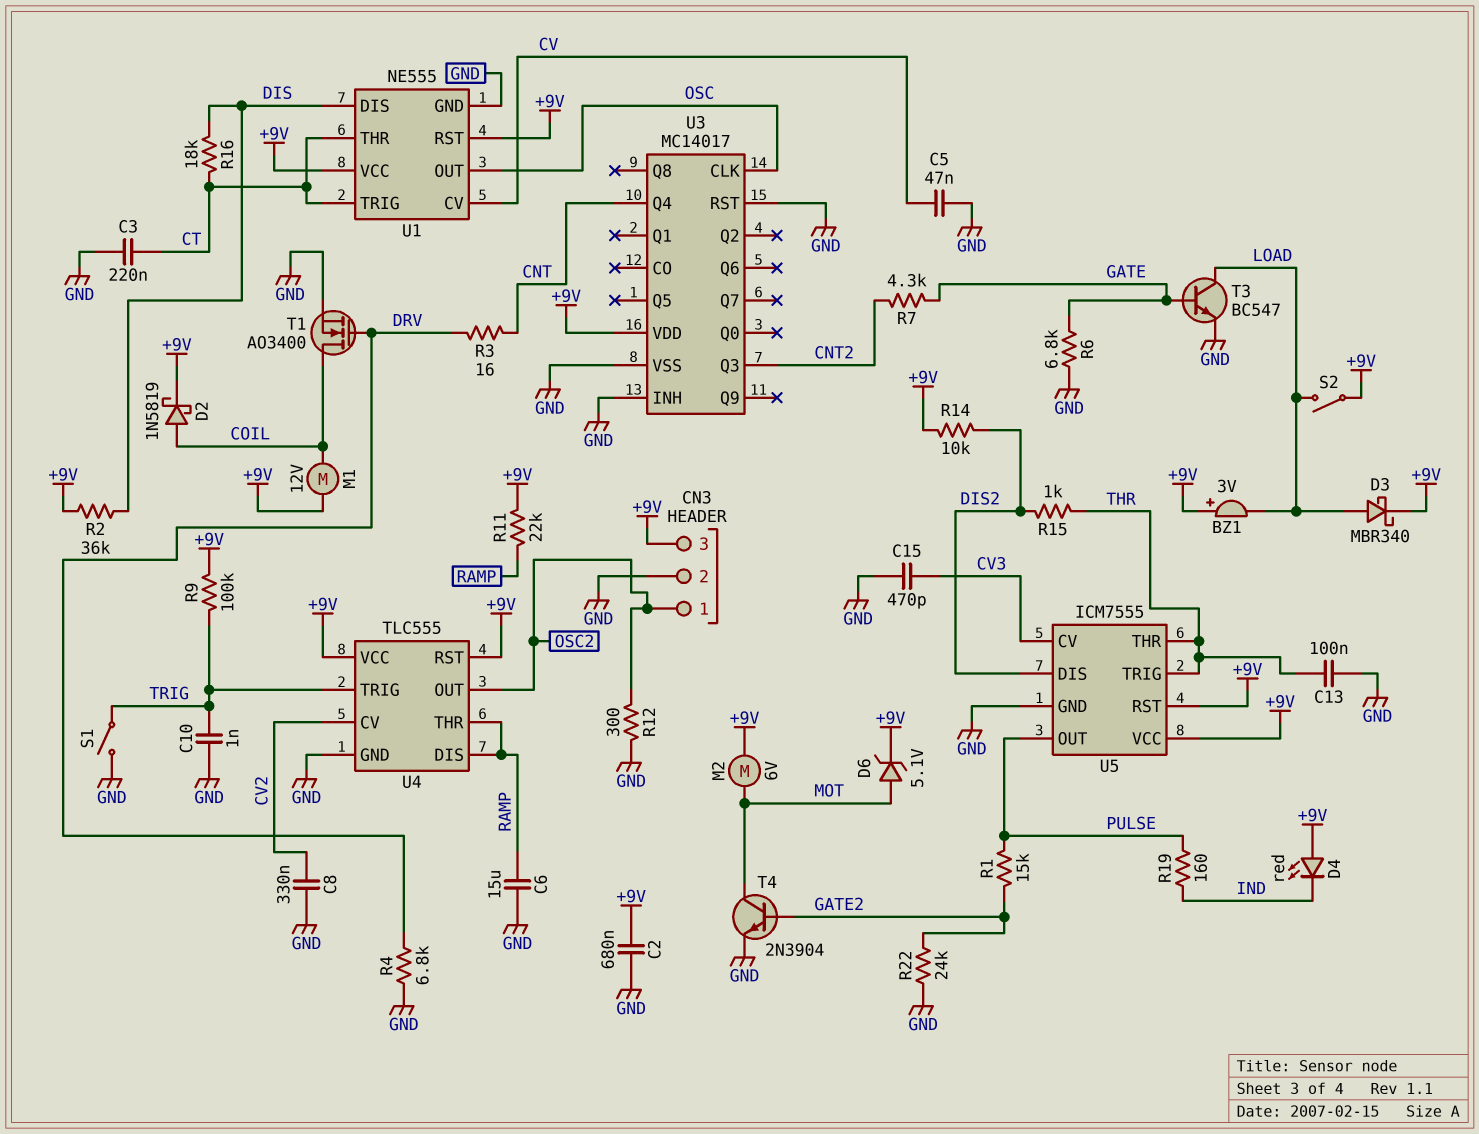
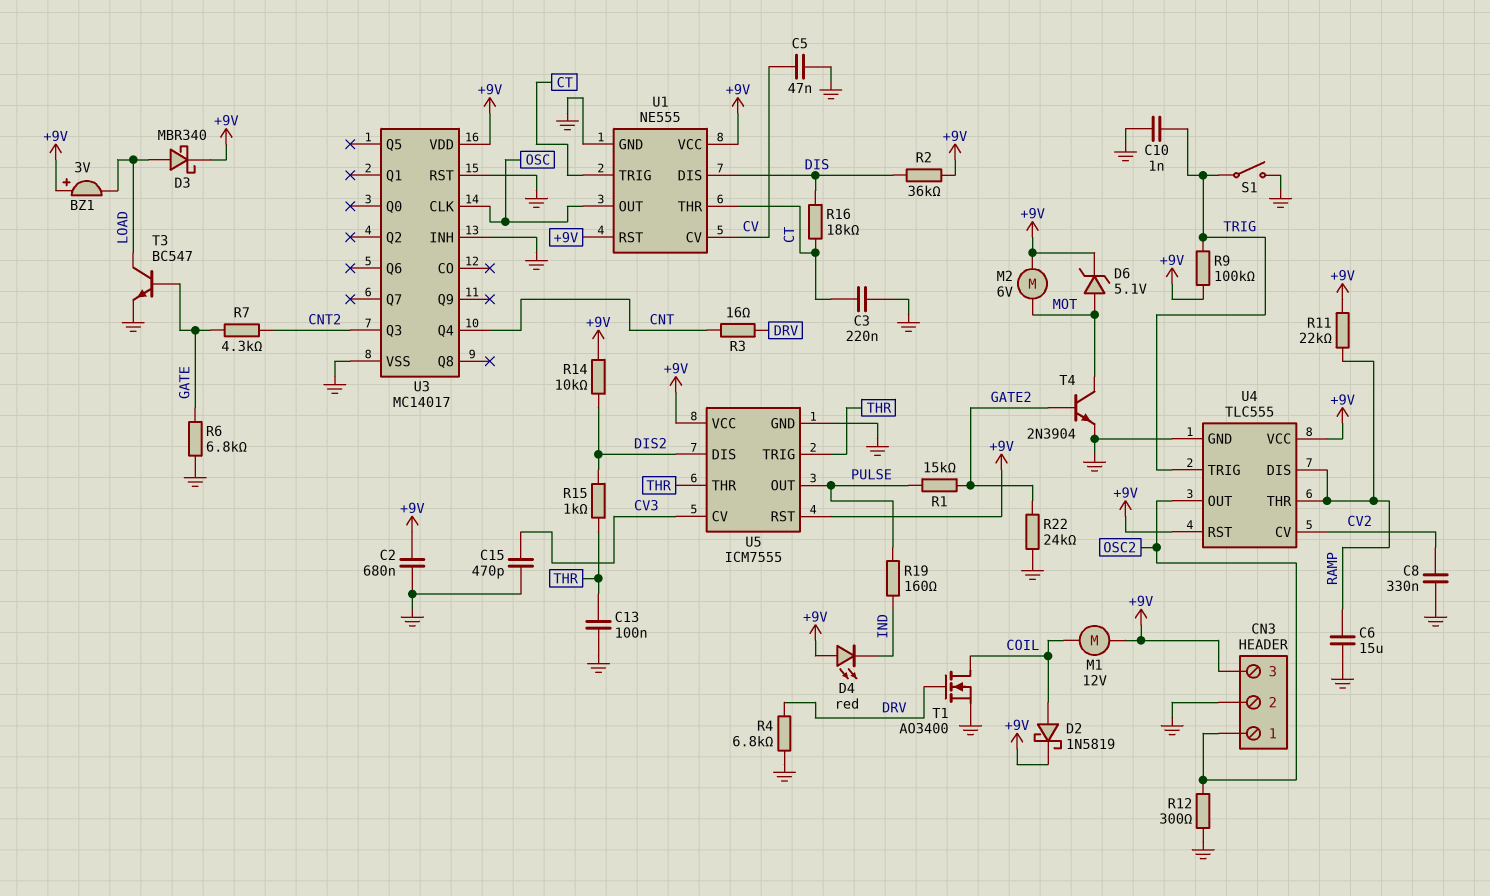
S2: switch (+9V, LOAD) -> none

